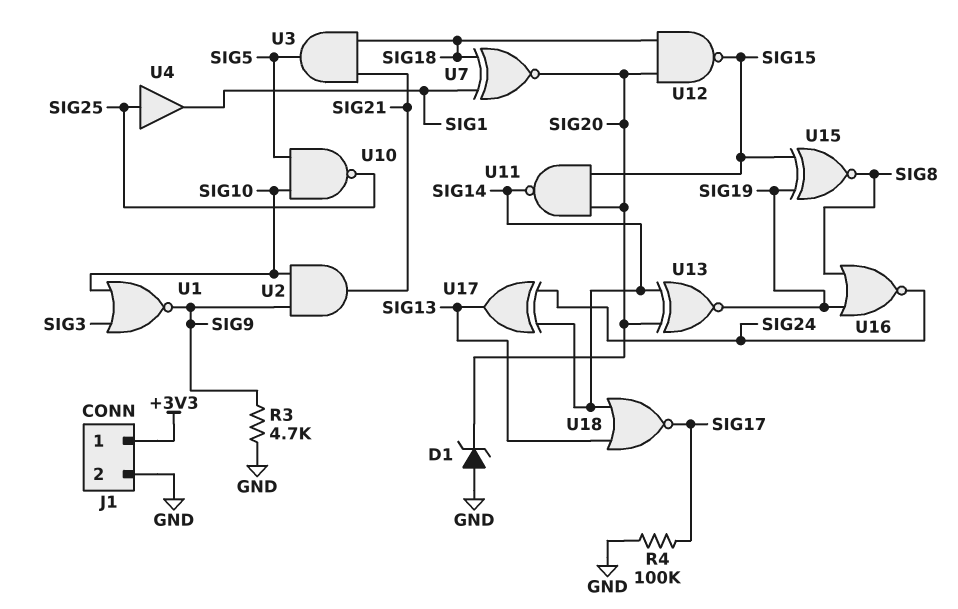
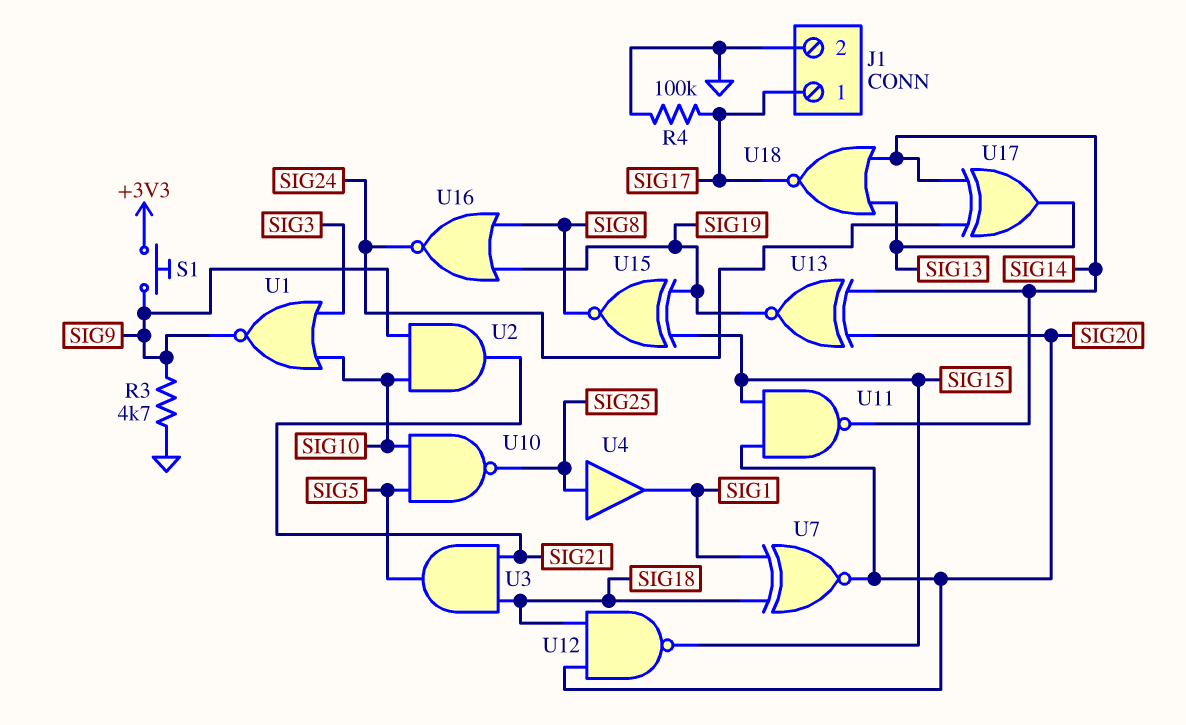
D1: zener (A GND, K SIG20) -> none
J1 pin 1: +3V3 -> SIG17
S1: none -> button (+3V3, SIG9)

